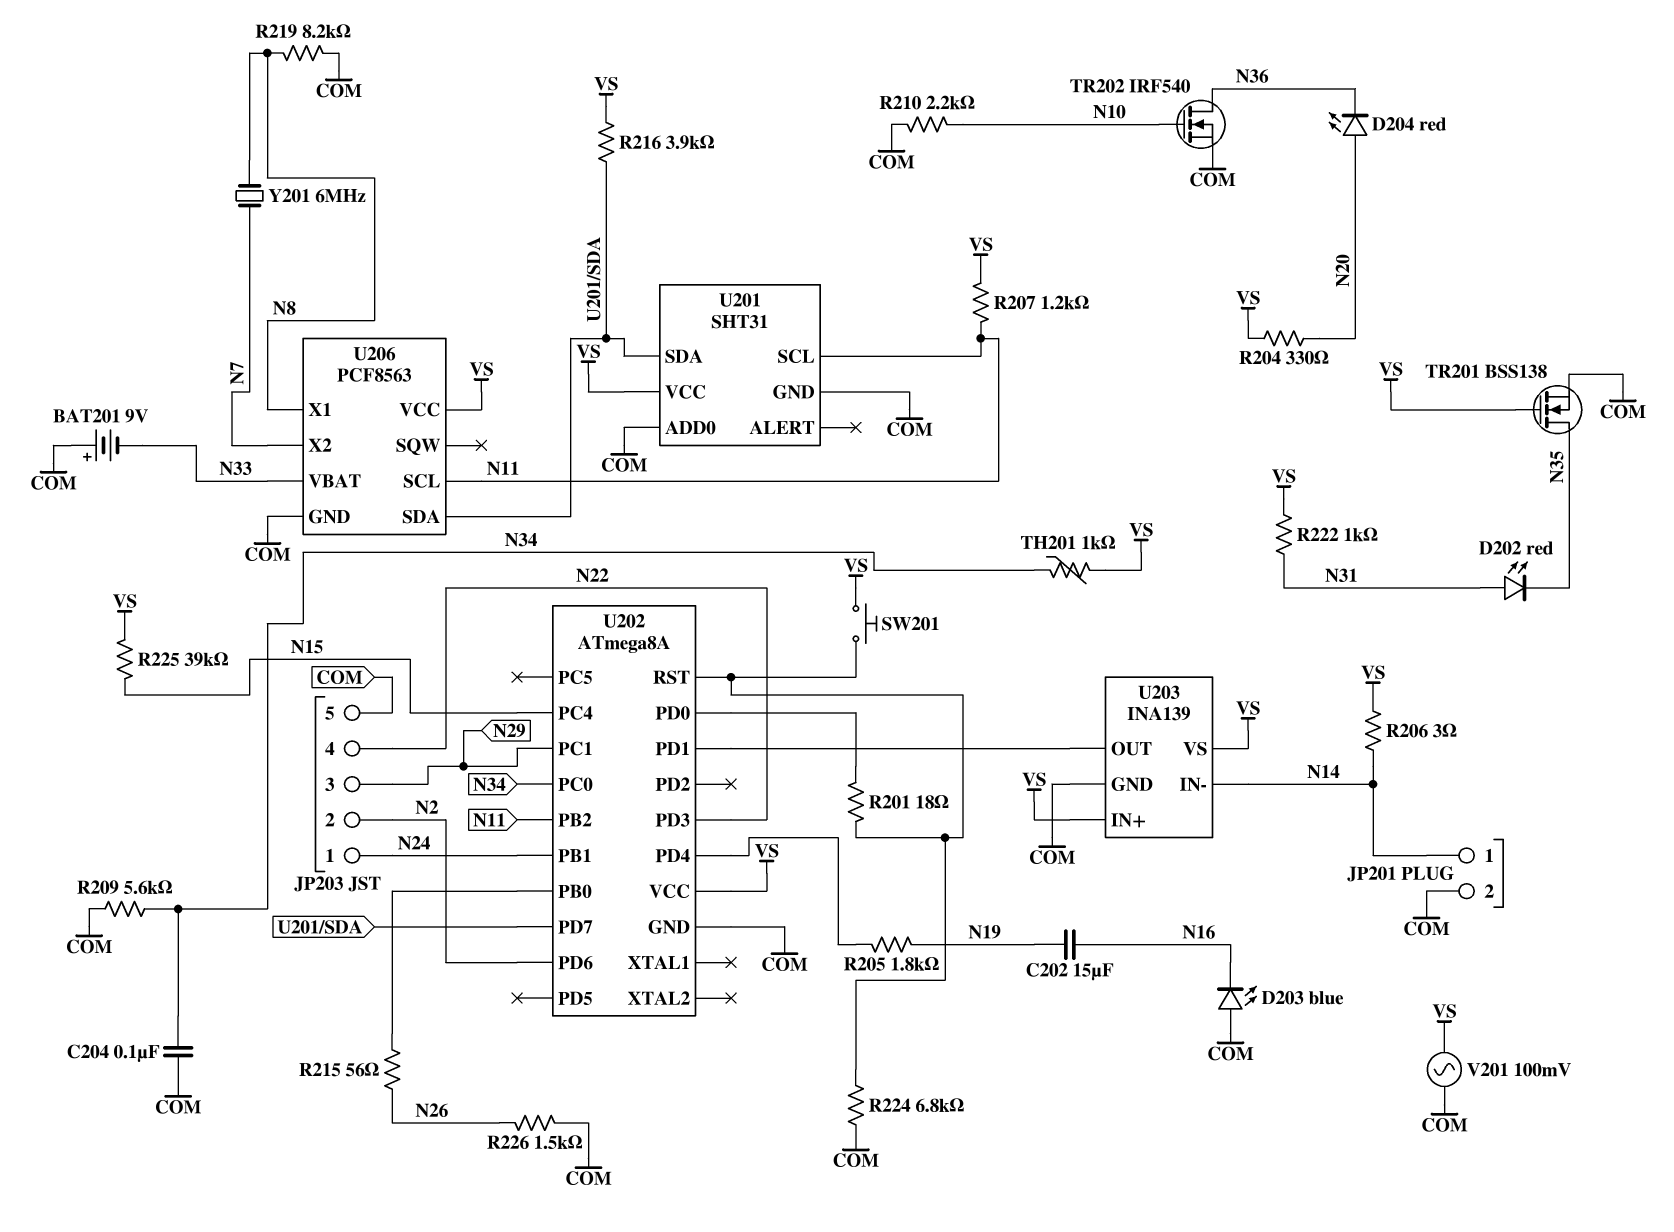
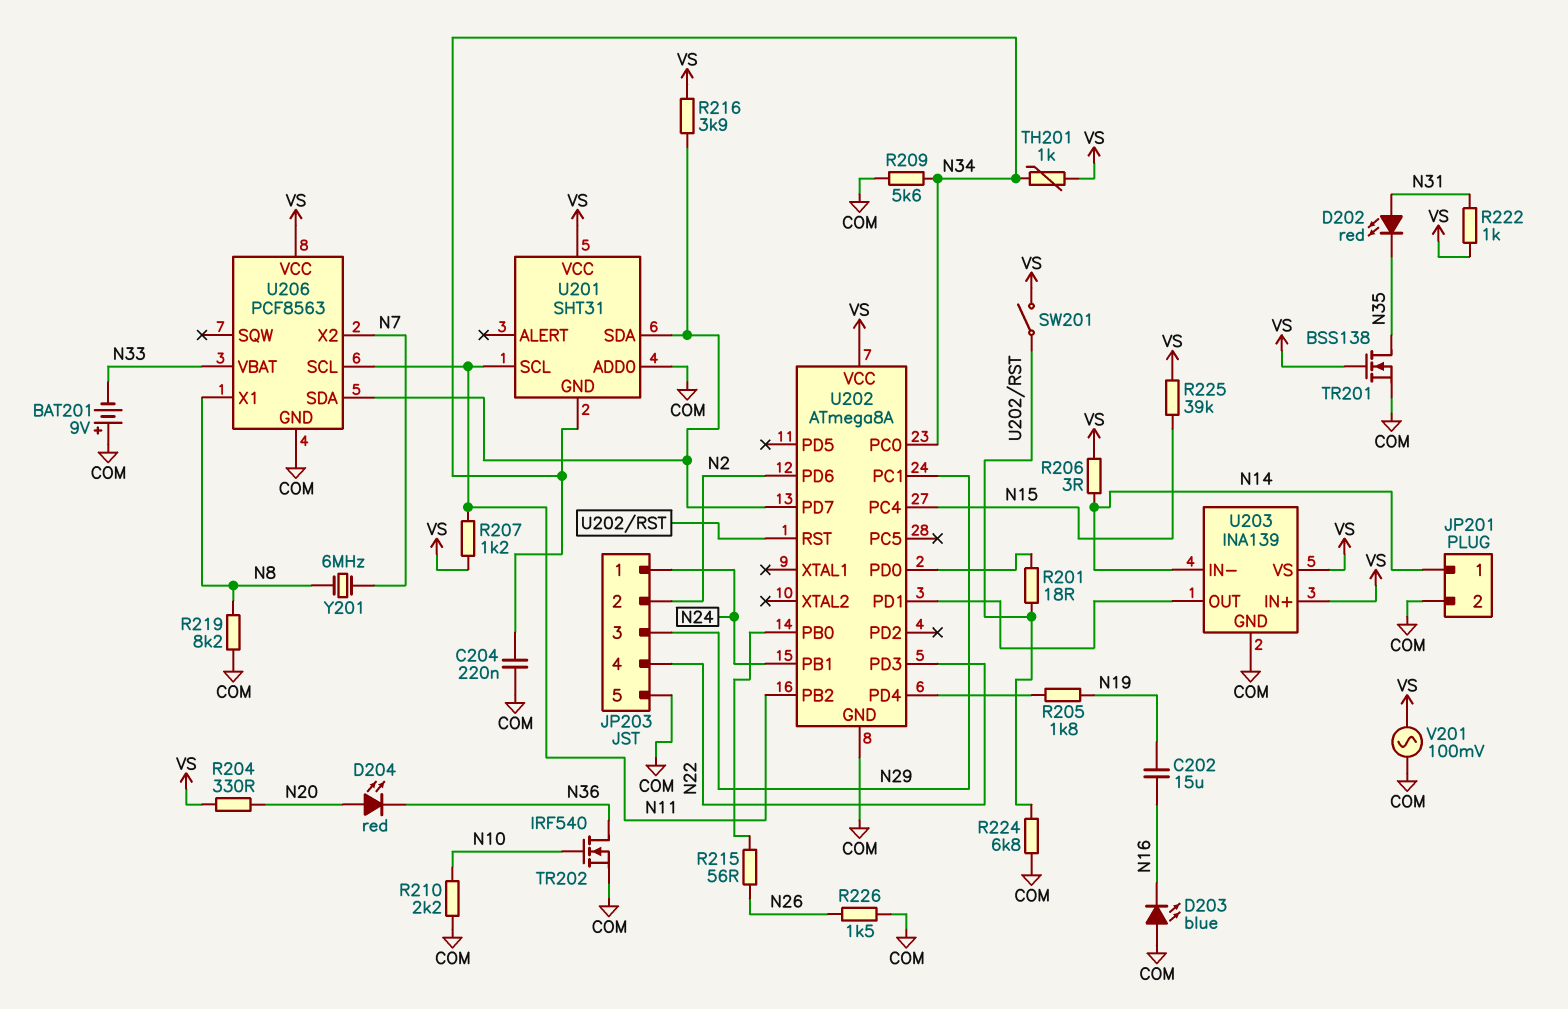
C204: 100nF (COM, N34) -> 220nF (COM, N34)
SW201: button (U202/RST, VS) -> switch (U202/RST, VS)
U201 pin GND: COM -> N34

